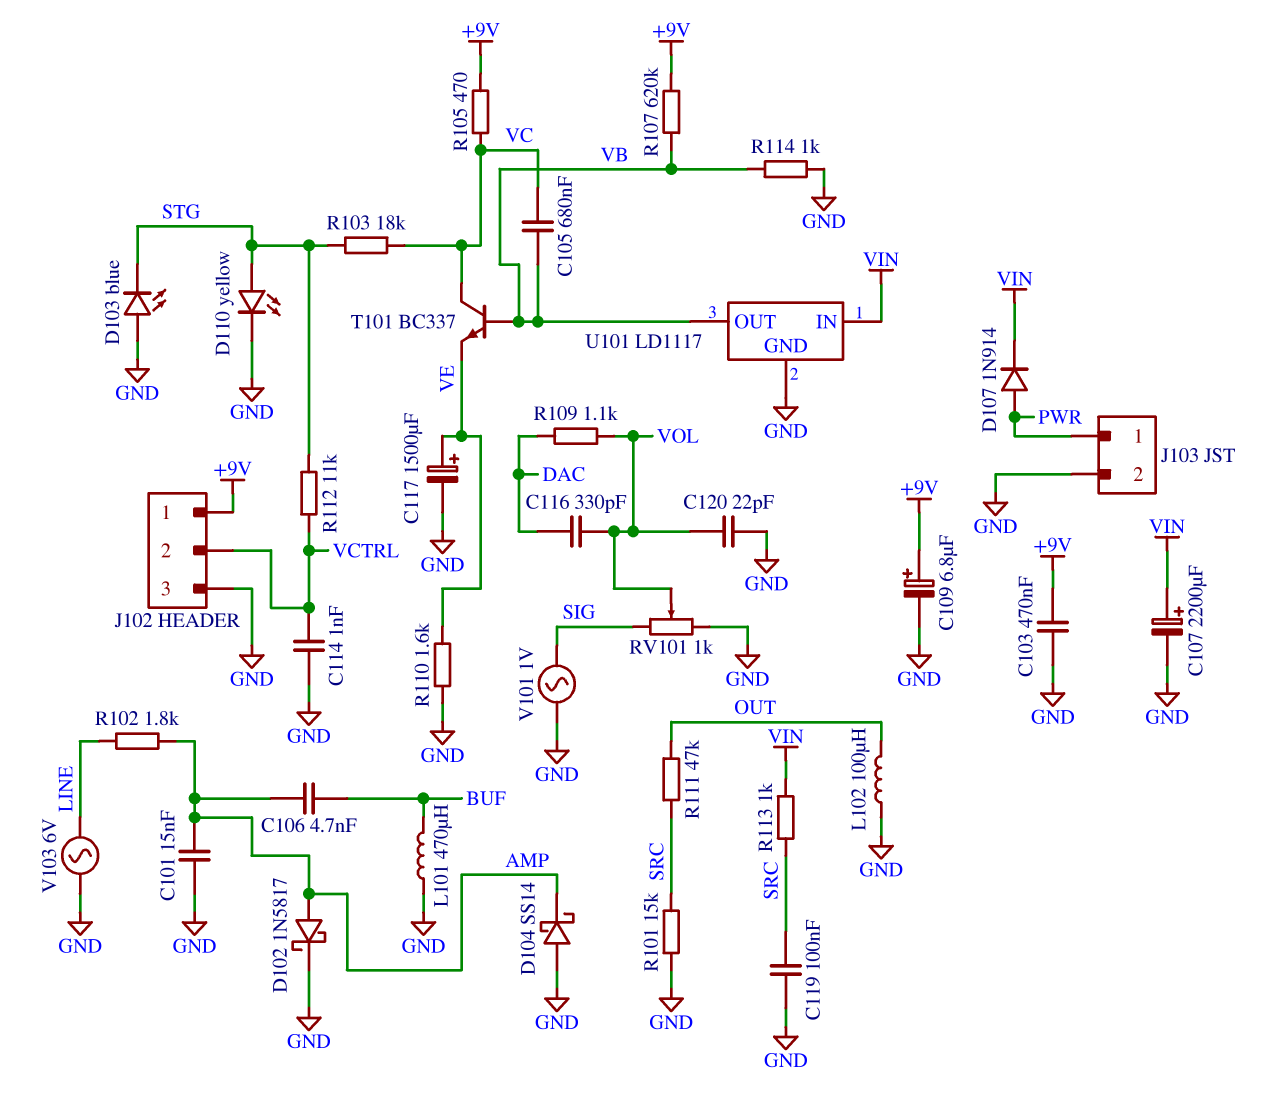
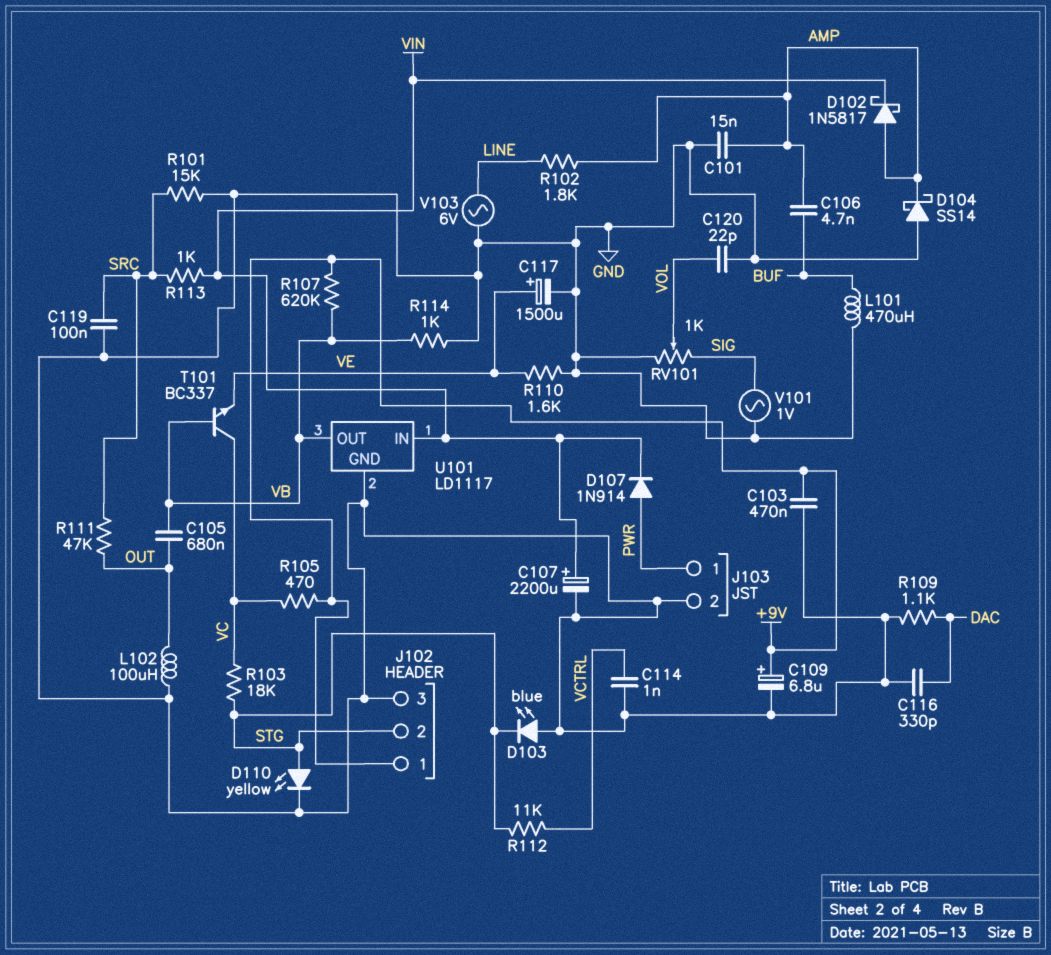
C105: 680nF (VB, VC) -> 680nF (OUT, VB)
C116: 330pF (DAC, VOL) -> 330pF (DAC, GND)
D102: schottky 1N5817 (A AMP, K GND) -> schottky 1N5817 (A AMP, K VIN)
J102 pin 2: VCTRL -> STG
R109: 1.1k (DAC, VOL) -> 1.1k (DAC, GND)

